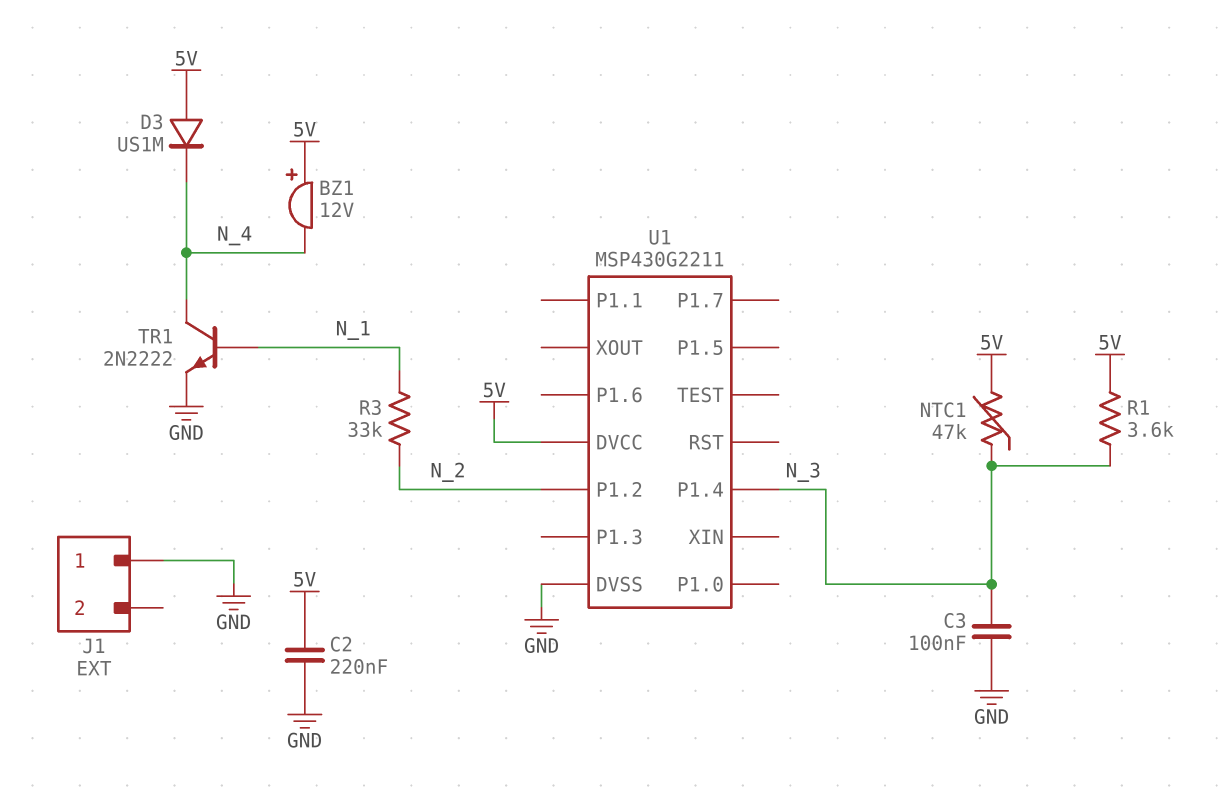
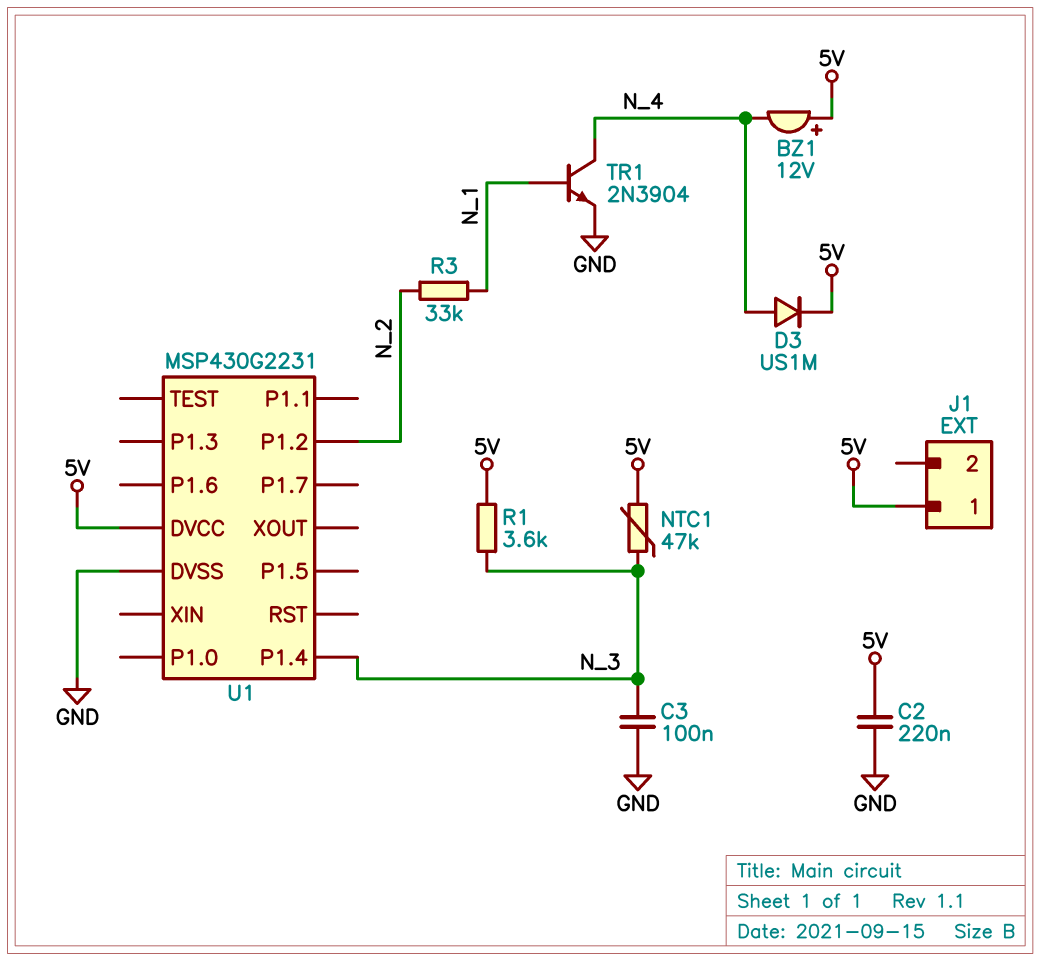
D3: diode US1M (A 5V, K N_4) -> diode US1M (A N_4, K 5V)
J1 pin 1: GND -> 5V
TR1: NPN 2N2222 (B N_1, C N_4, E GND) -> NPN 2N3904 (B N_1, C N_4, E GND)
U1: MSP430G2211 -> MSP430G2231

